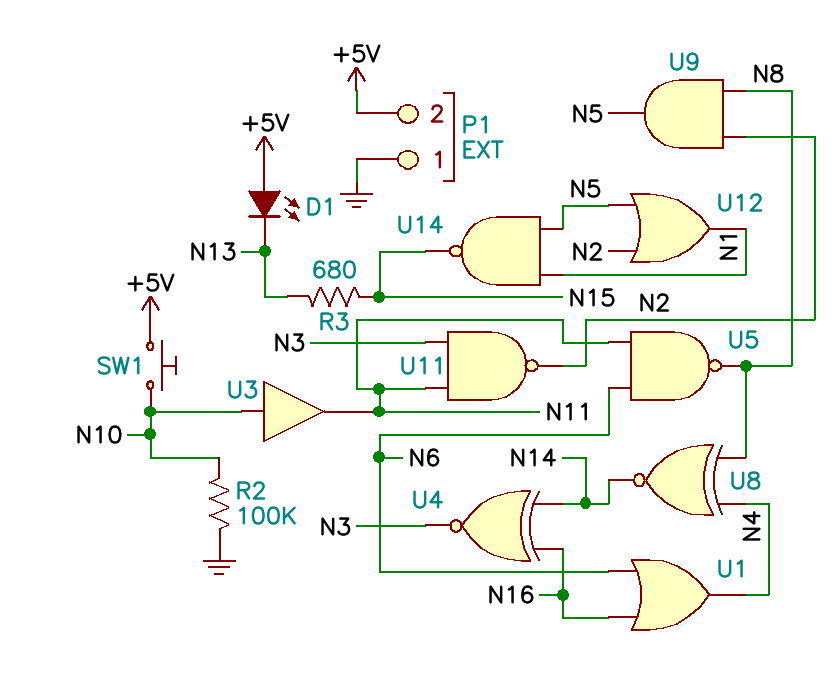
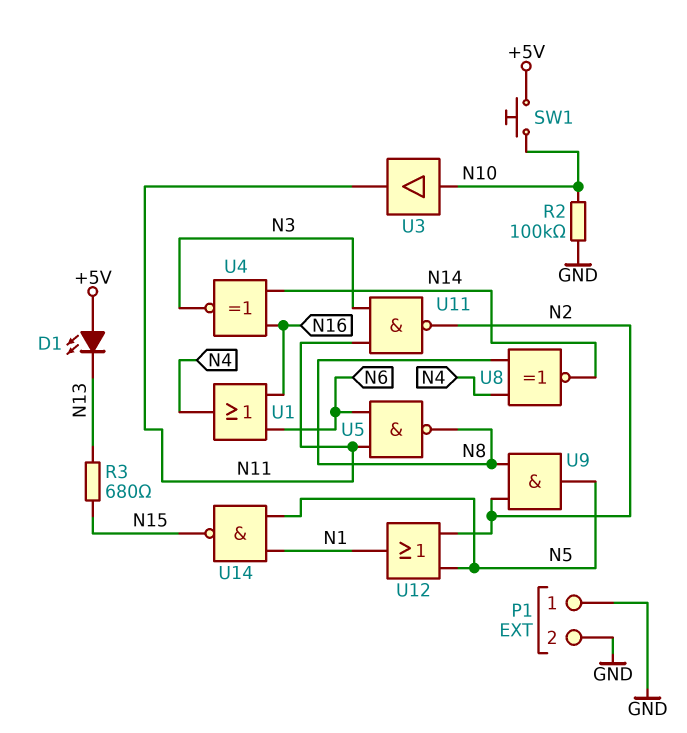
P1 pin 2: +5V -> GND

